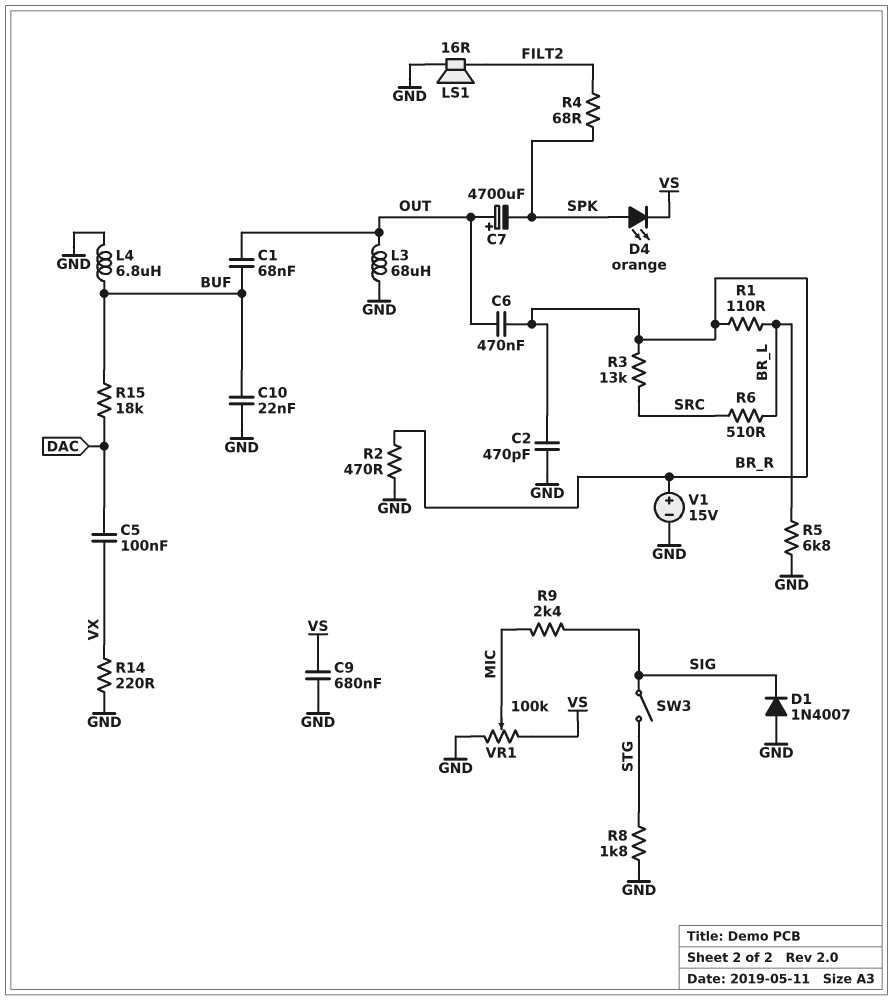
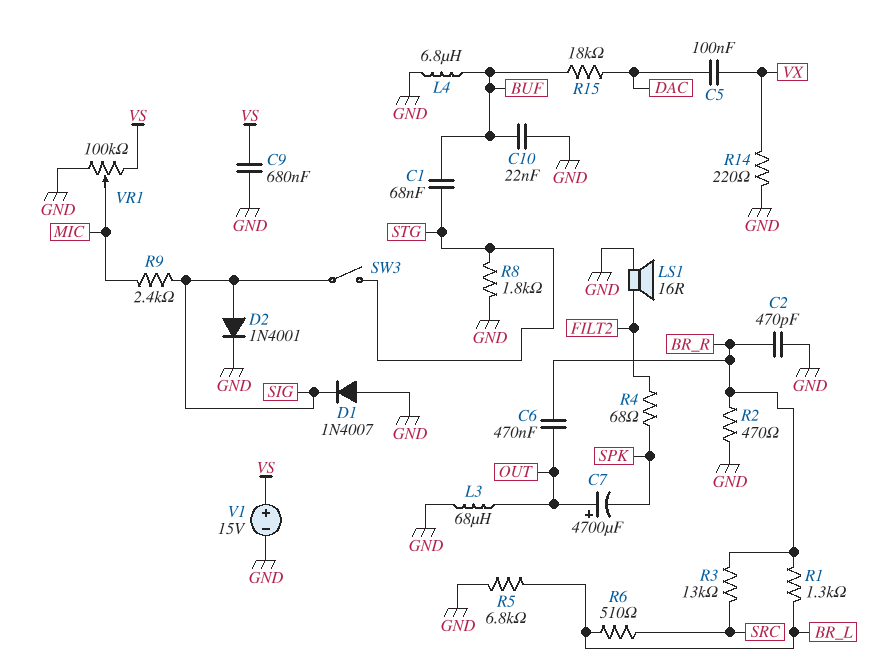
C1: 68nF (BUF, OUT) -> 68nF (BUF, STG)
D2: none -> diode 1N4001 (A SIG, K GND)
D4: LED orange (A SPK, K VS) -> none
R1: 110 (BR_L, BR_R) -> 1.3k (BR_L, BR_R)
V1: 15V (plus BR_R, minus GND) -> 15V (plus VS, minus GND)

